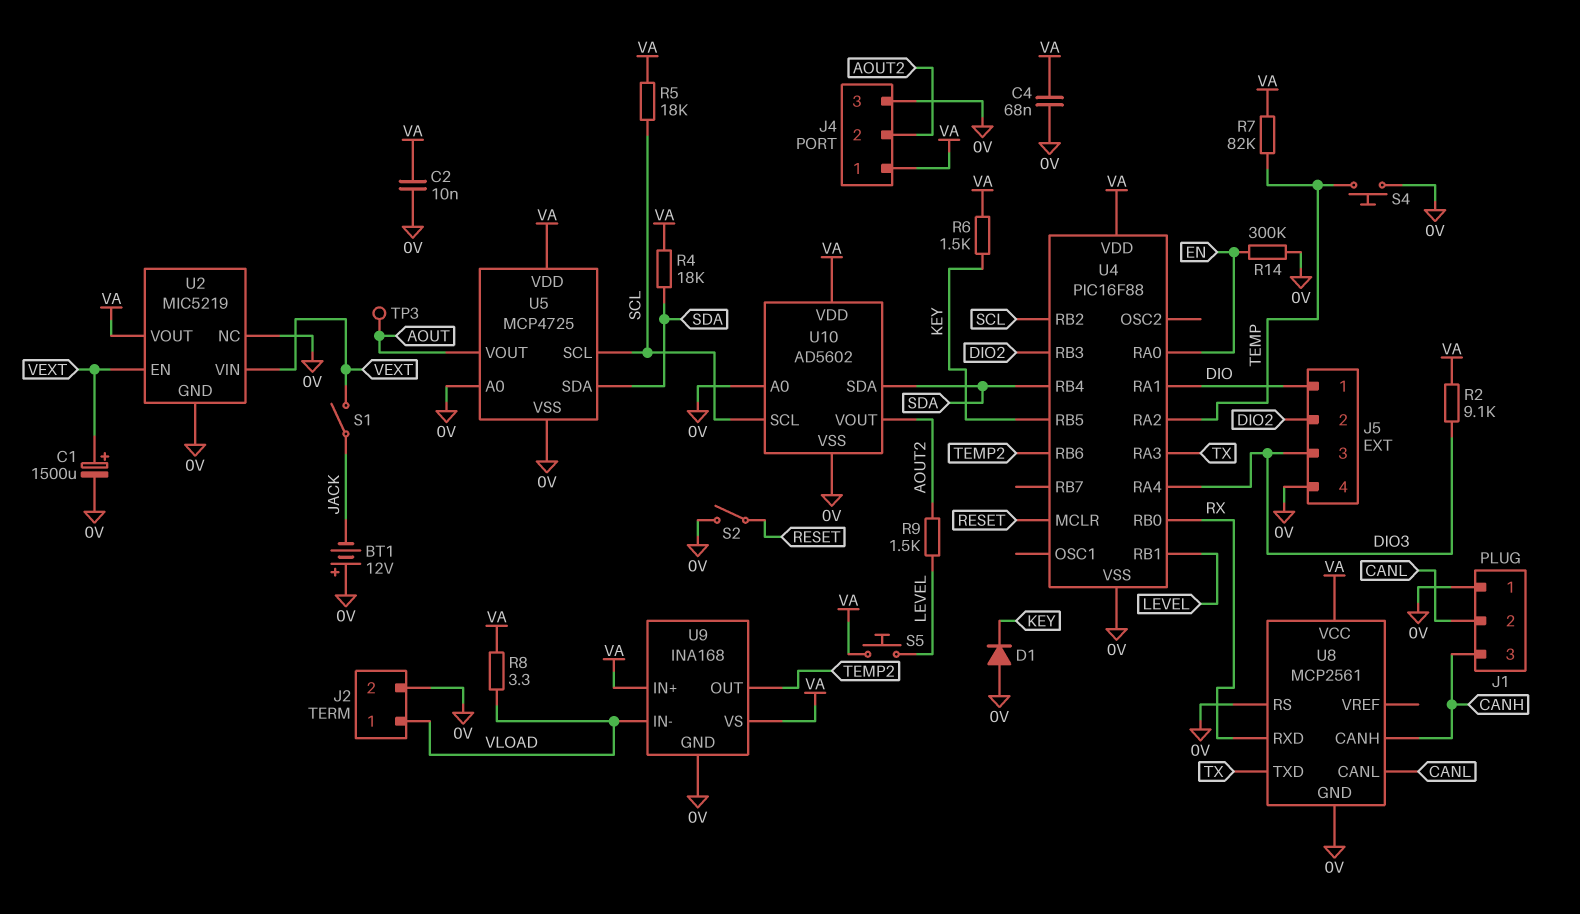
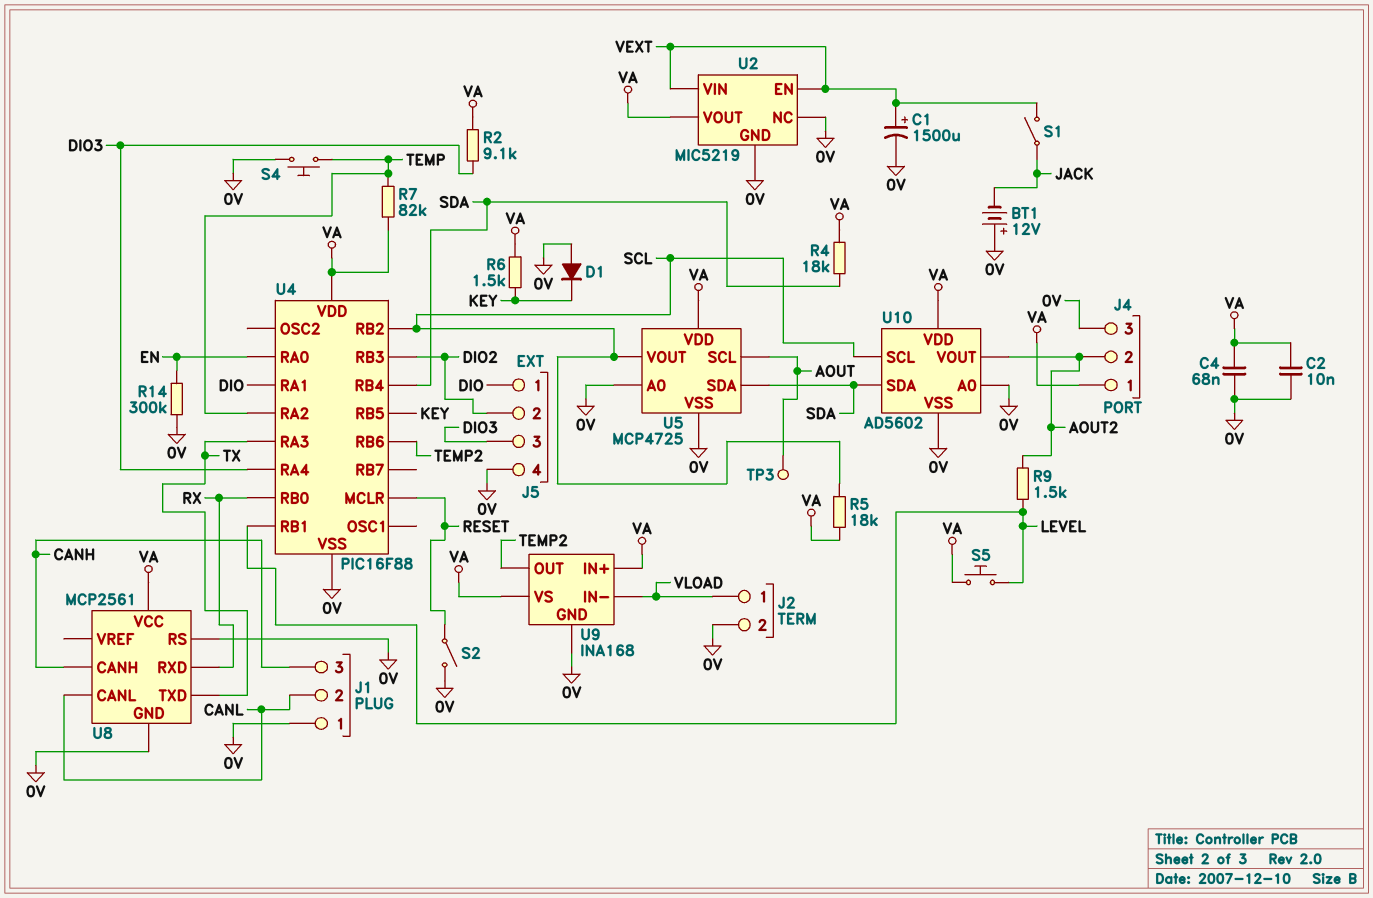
R8: 3.3 (VA, VLOAD) -> none
U5 pin SCL: SCL -> AOUT
U5 pin VOUT: AOUT -> SCL

